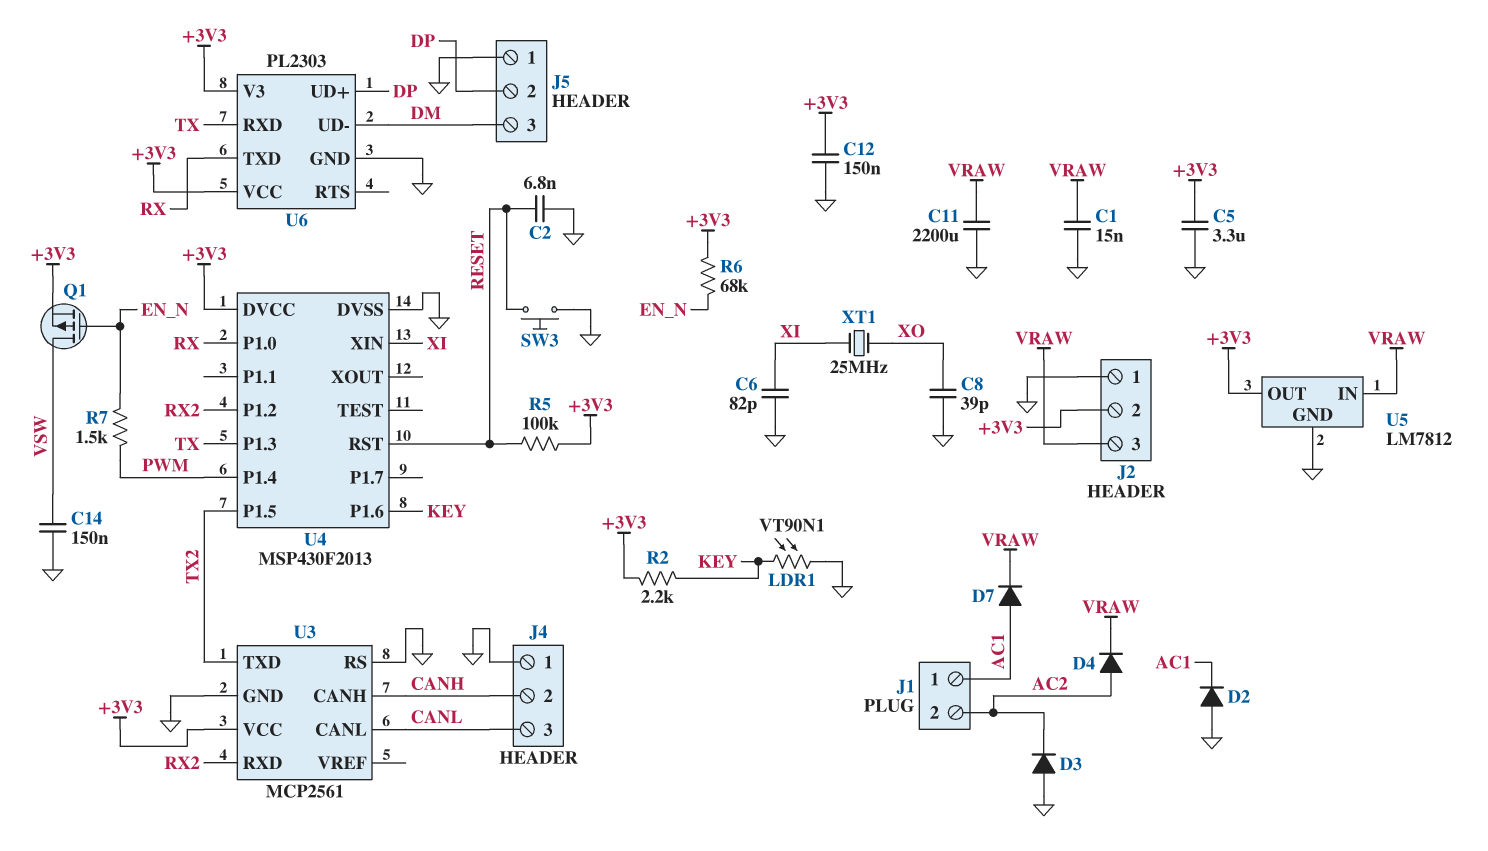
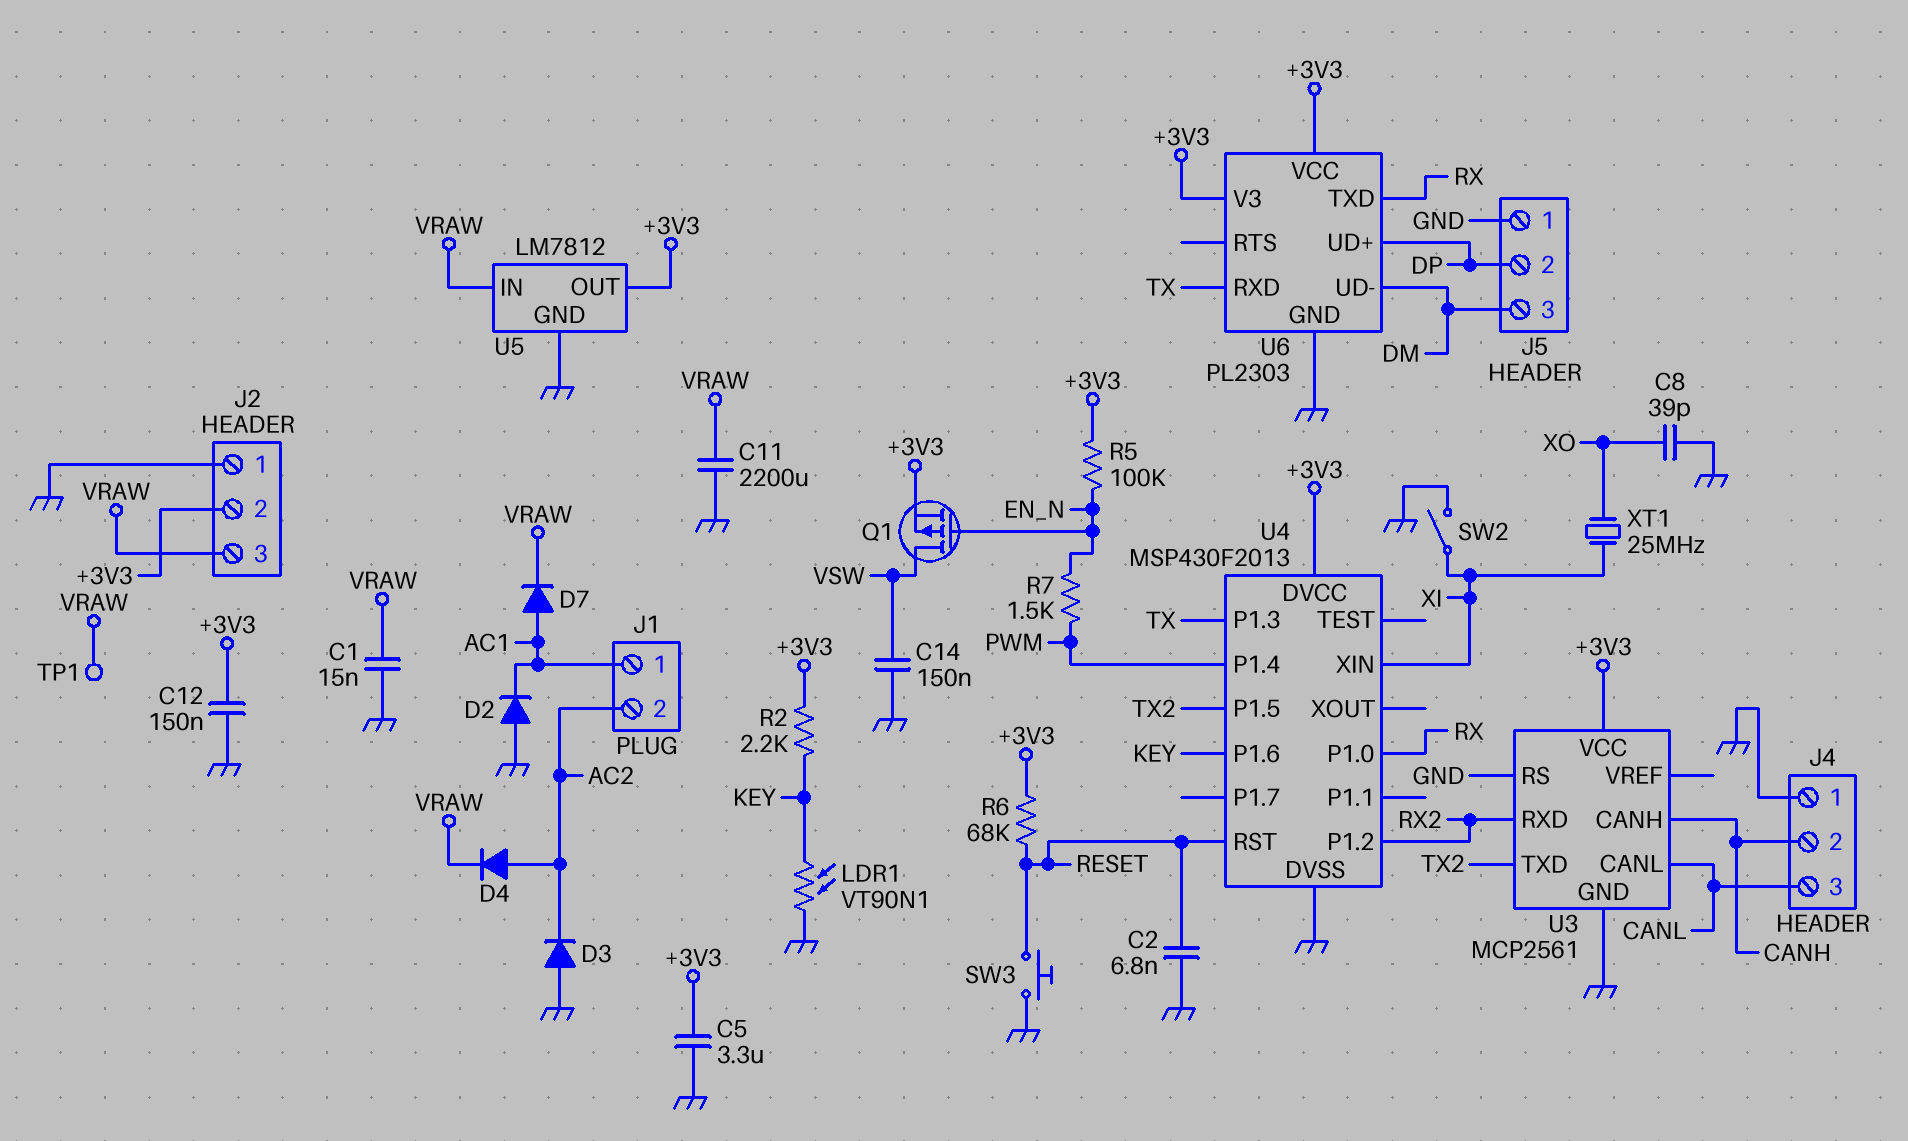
C6: 82pF (GND, XI) -> none
R5: 100k (+3V3, RESET) -> 100k (+3V3, EN_N)
R6: 68k (+3V3, EN_N) -> 68k (+3V3, RESET)
SW2: none -> switch (GND, XI)
TP1: none -> test point (VRAW)

